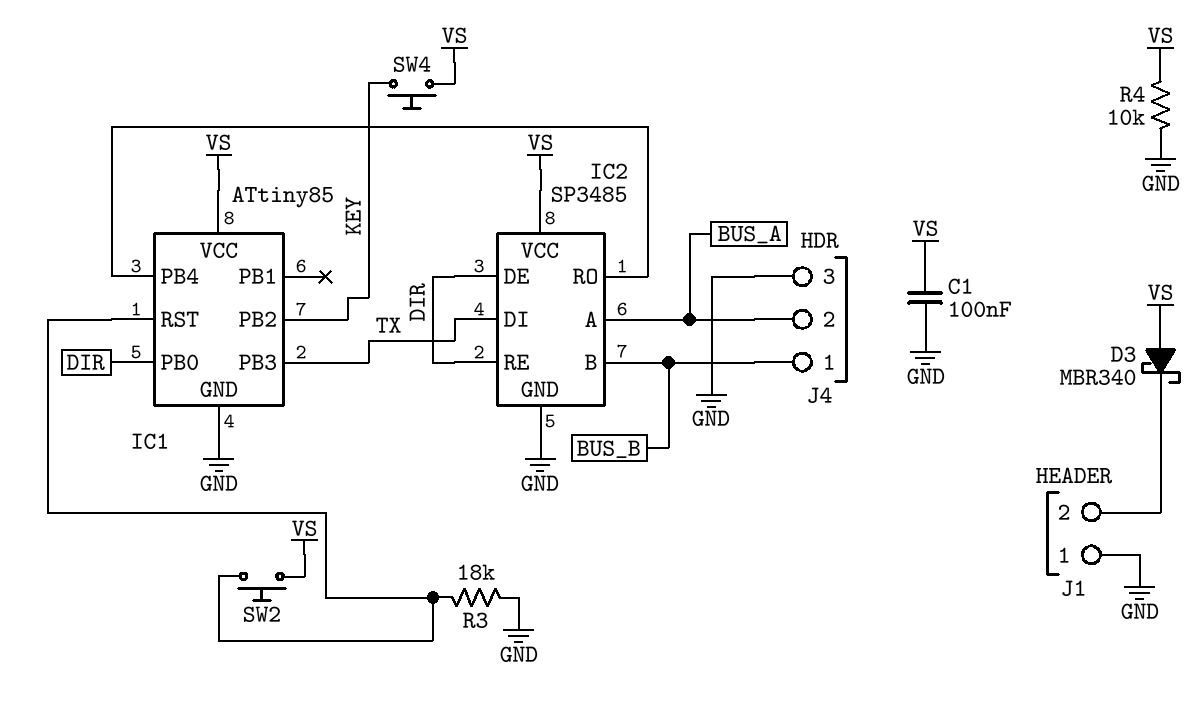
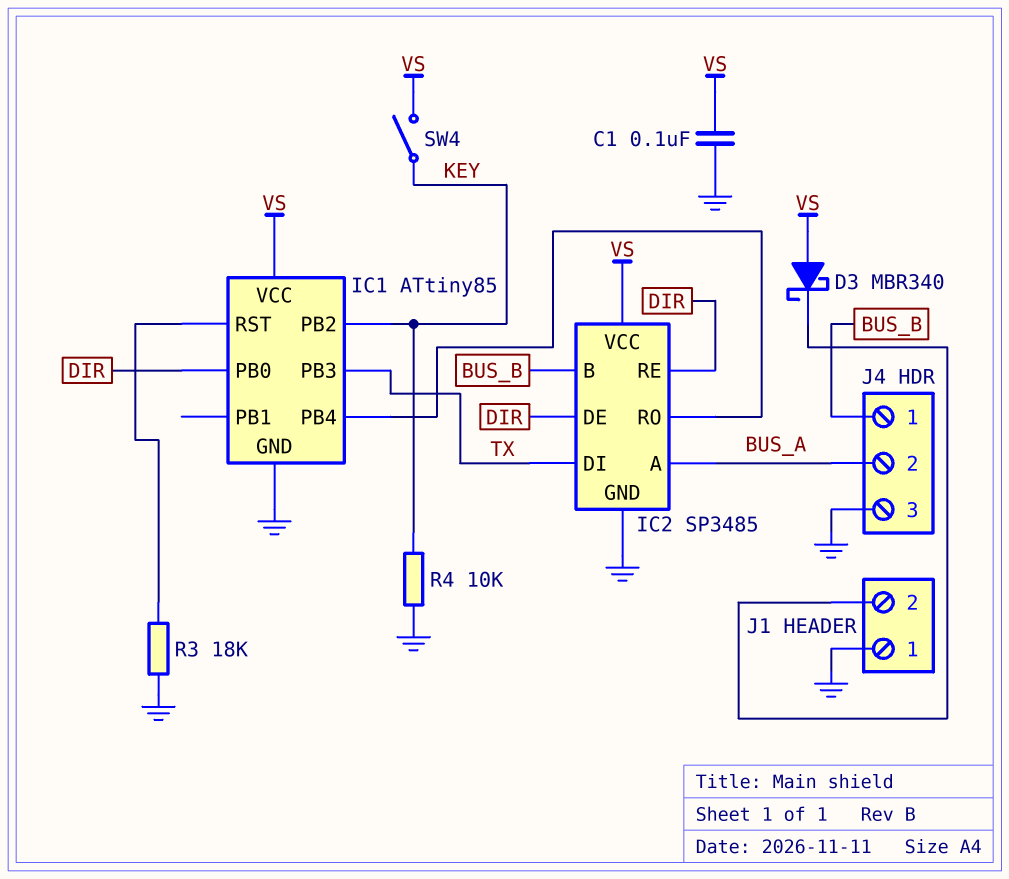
R4: 10k (GND, VS) -> 10k (GND, KEY)
SW2: button (IC1/RST, VS) -> none
SW4: button (KEY, VS) -> switch (KEY, VS)

